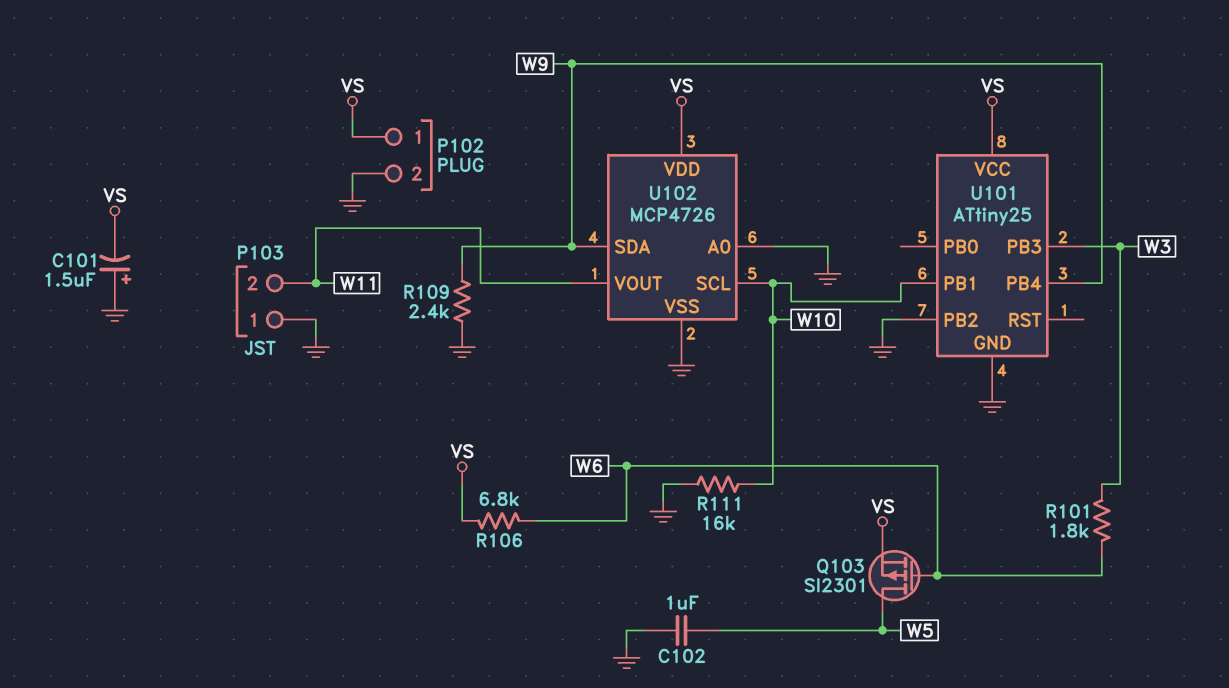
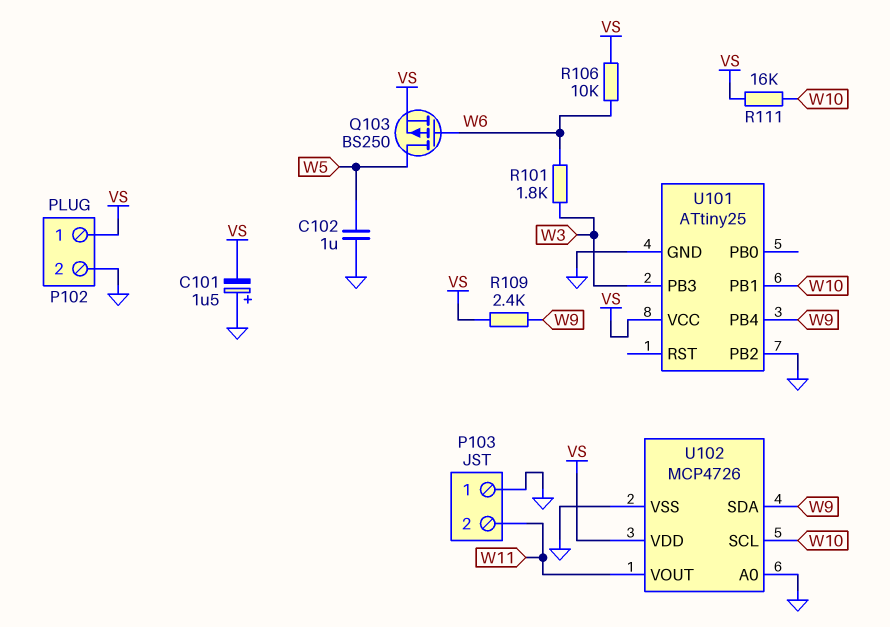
Q103: PMOS SI2301 (G W6, D W5, S VS) -> PMOS BS250 (G W6, D W5, S VS)
R106: 6.8k (VS, W6) -> 10k (VS, W6)
R109: 2.4k (GND, W9) -> 2.4k (VS, W9)
R111: 16k (GND, W10) -> 16k (VS, W10)

